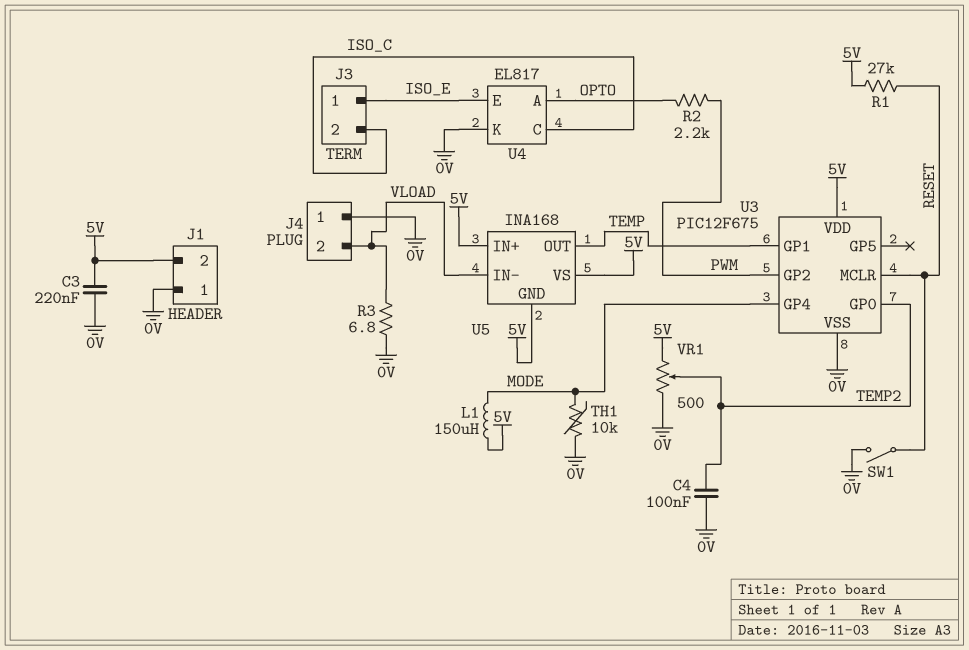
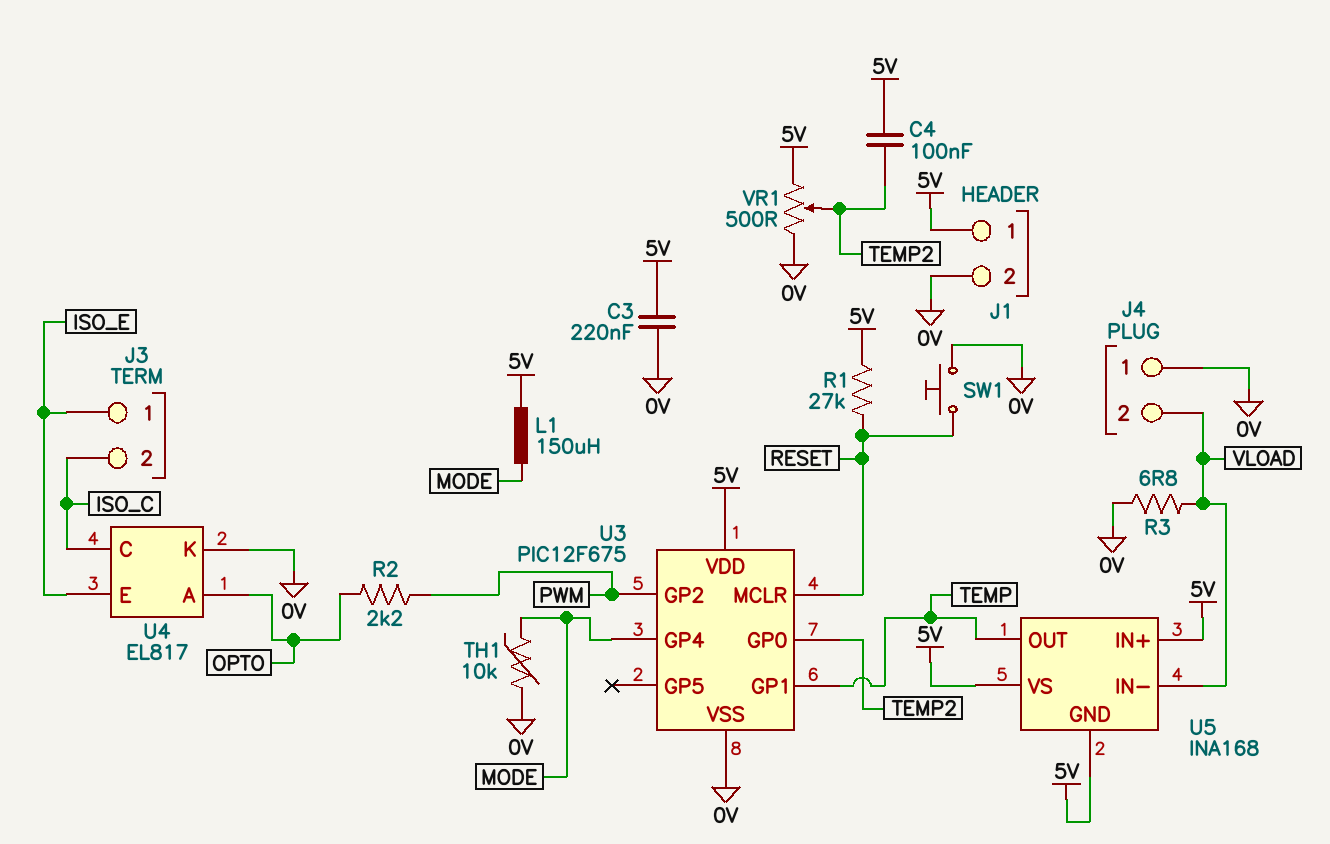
C4: 100nF (0V, TEMP2) -> 100nF (5V, TEMP2)
J1 pin 1: 0V -> 5V
J1 pin 2: 5V -> 0V
SW1: switch (0V, RESET) -> button (0V, RESET)

